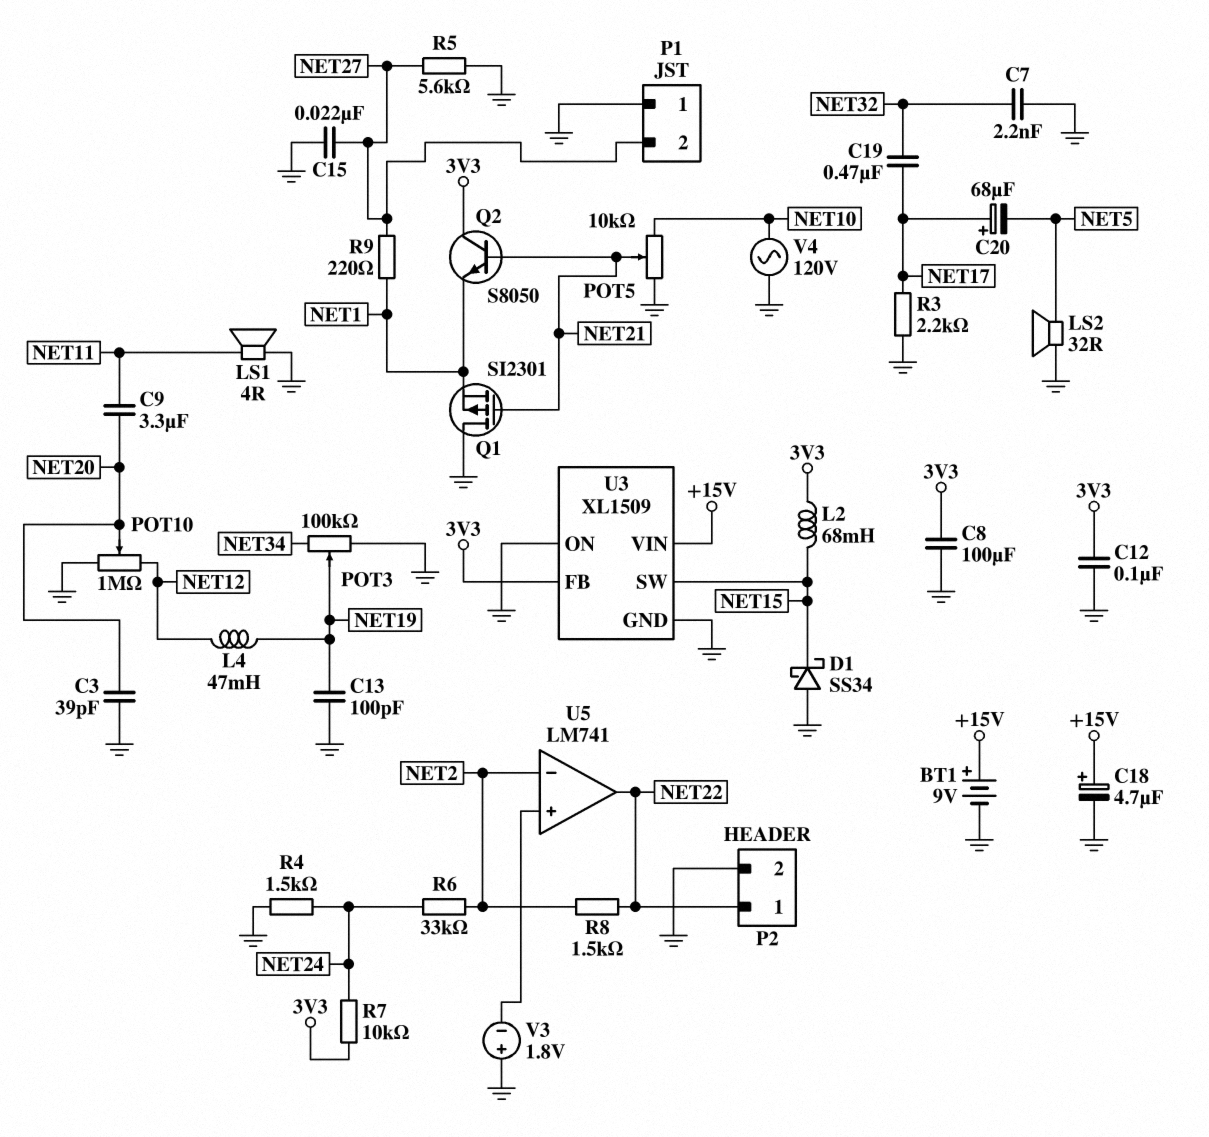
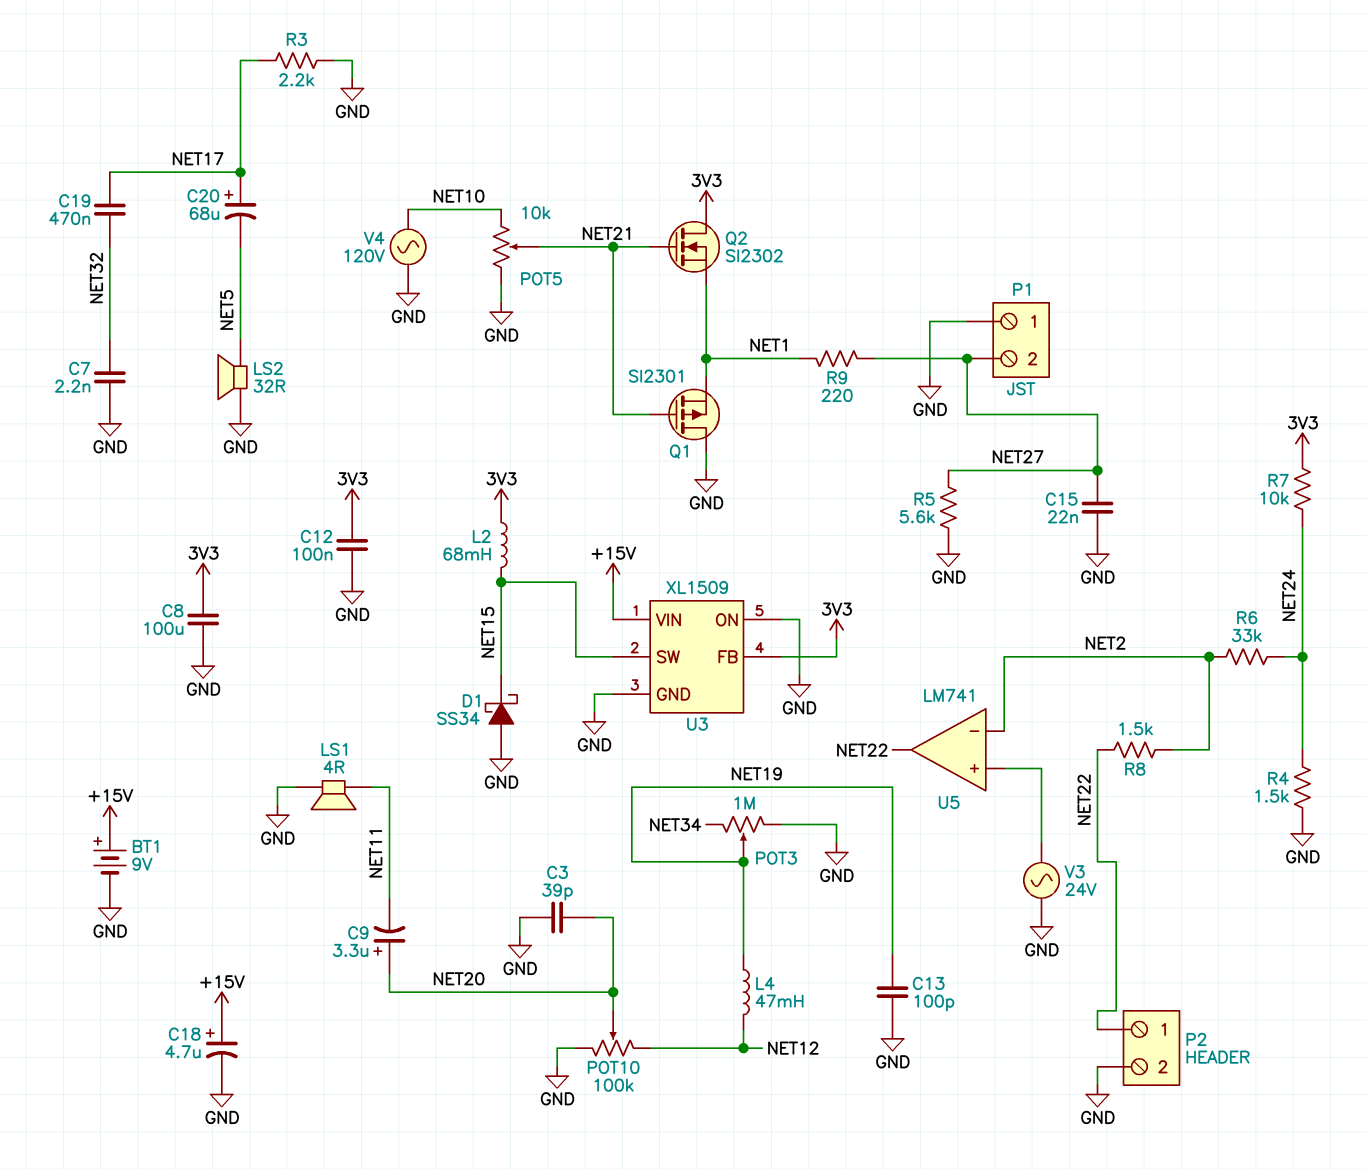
C9: 3.3uF (NET11, NET20) -> 3.3uF (plus NET20, minus NET11)
POT3: 100k (GND, NET34, wiper NET19) -> 1M (GND, NET34, wiper NET19)
POT10: 1M (GND, NET12, wiper NET20) -> 100k (GND, NET12, wiper NET20)
Q2: NPN S8050 (B NET21, C 3V3, E NET1) -> NMOS SI2302 (G NET21, D 3V3, S NET1)
V3: 1.8V (plus GND, minus U5/in+) -> AC 24V (GND, U5/in+)

